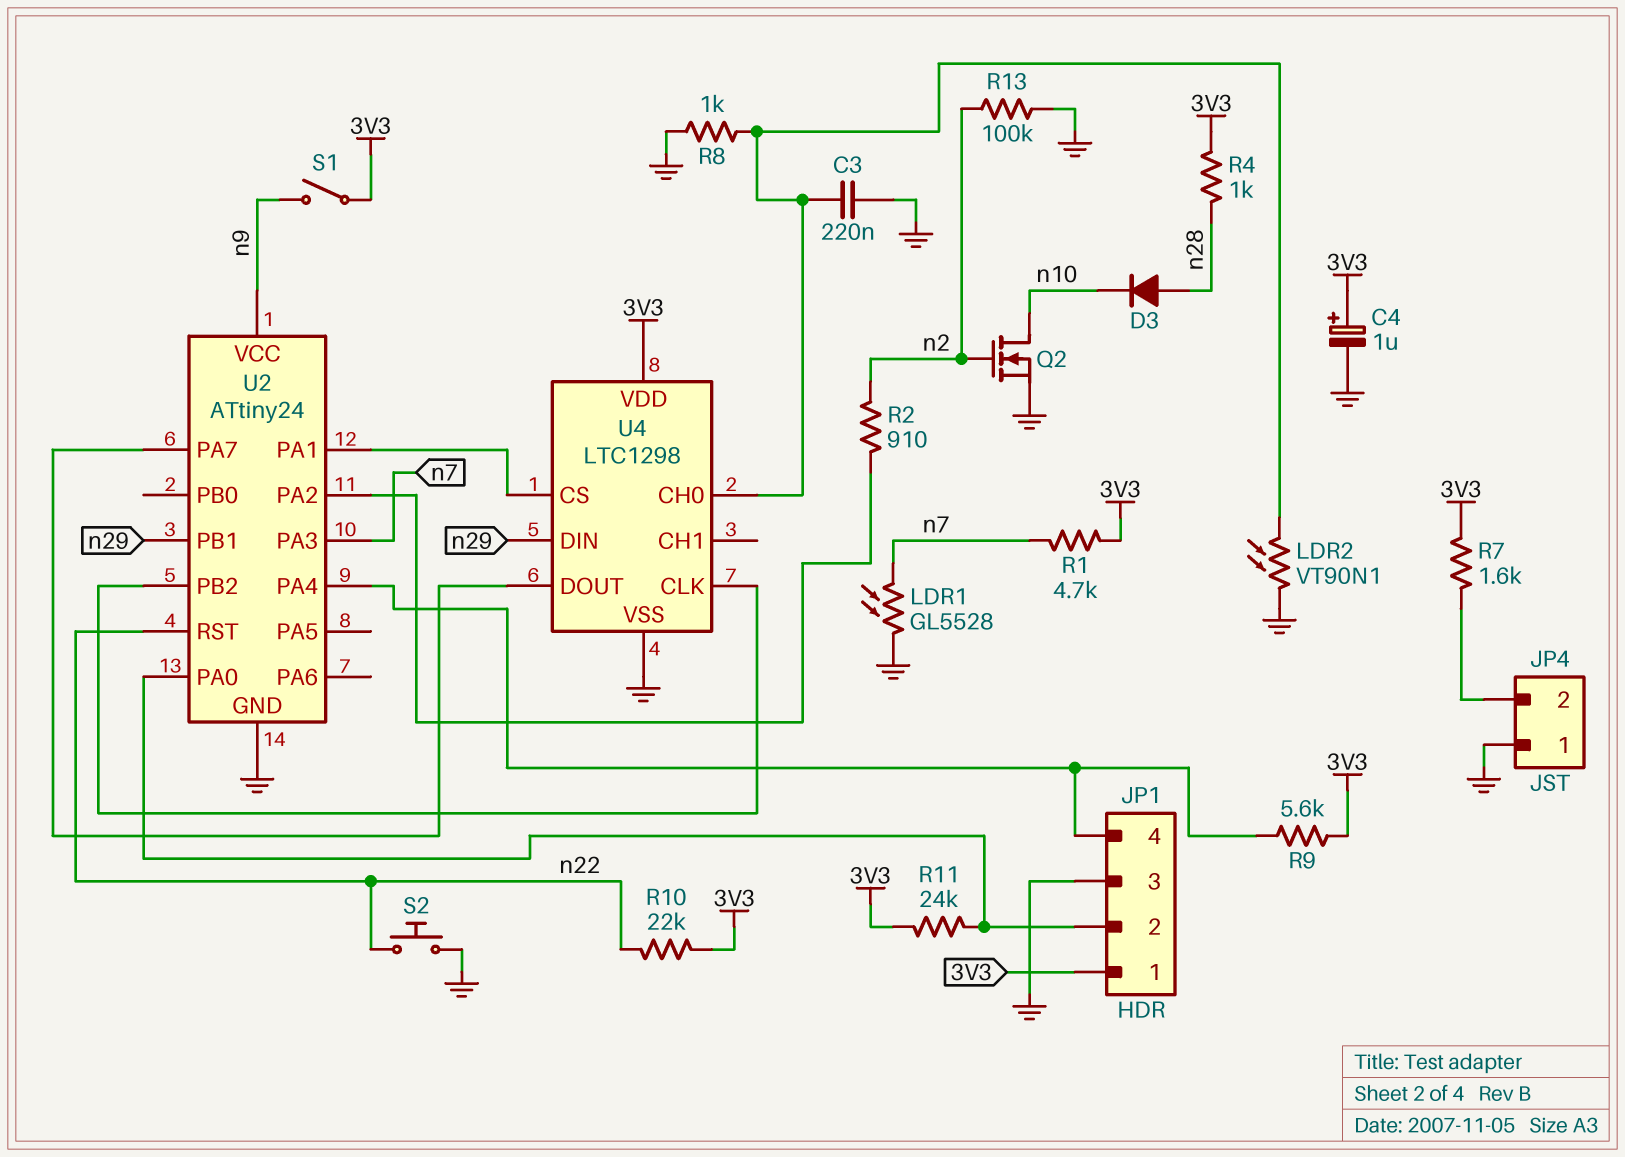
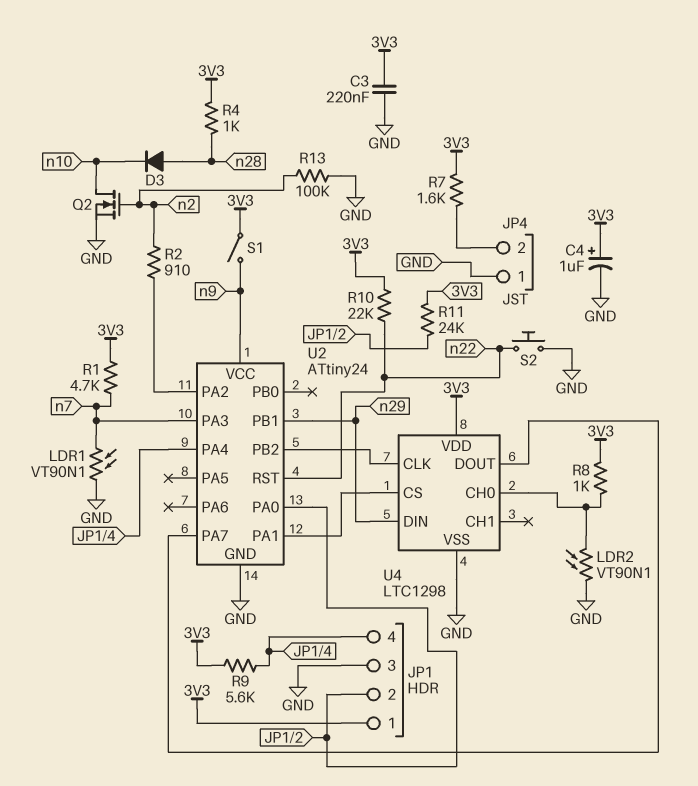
C3: 220nF (GND, U4/CH0) -> 220nF (3V3, GND)
LDR1: GL5528 (GND, n7) -> VT90N1 (GND, n7)
R8: 1k (GND, U4/CH0) -> 1k (3V3, U4/CH0)

